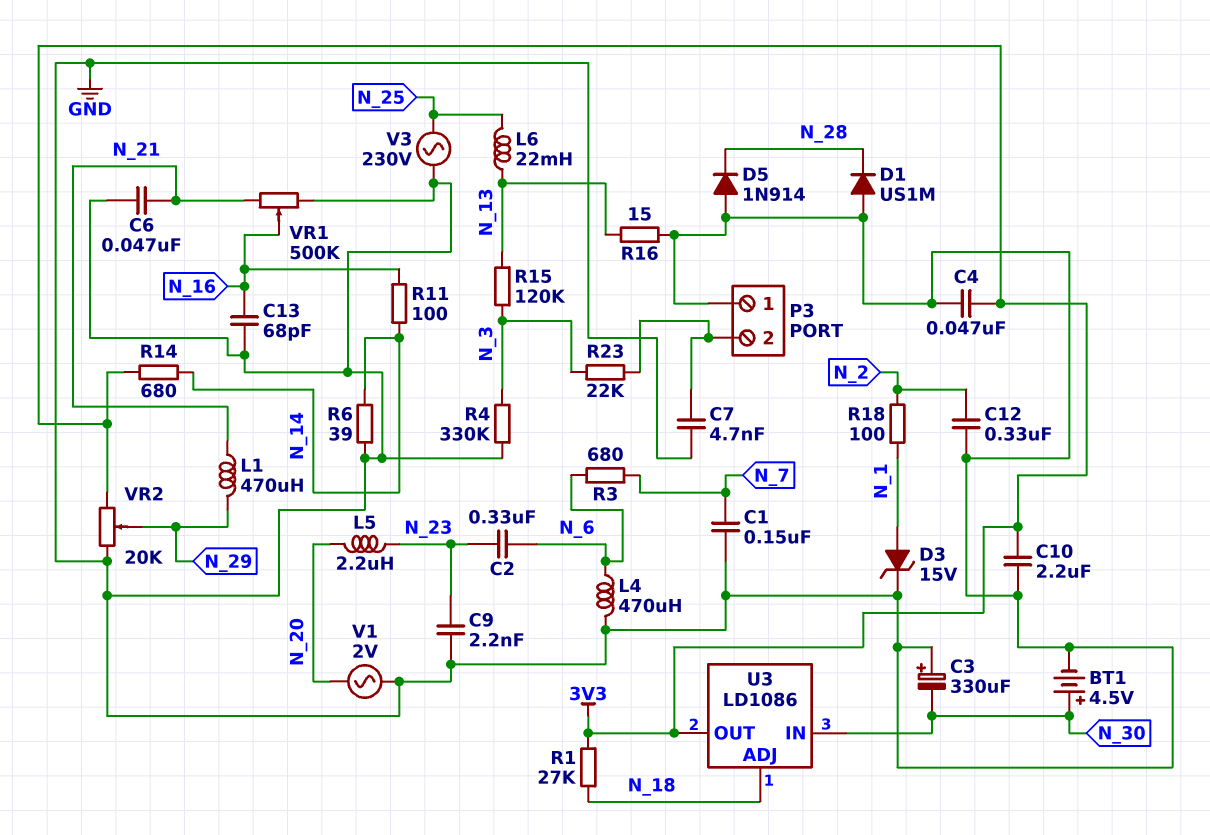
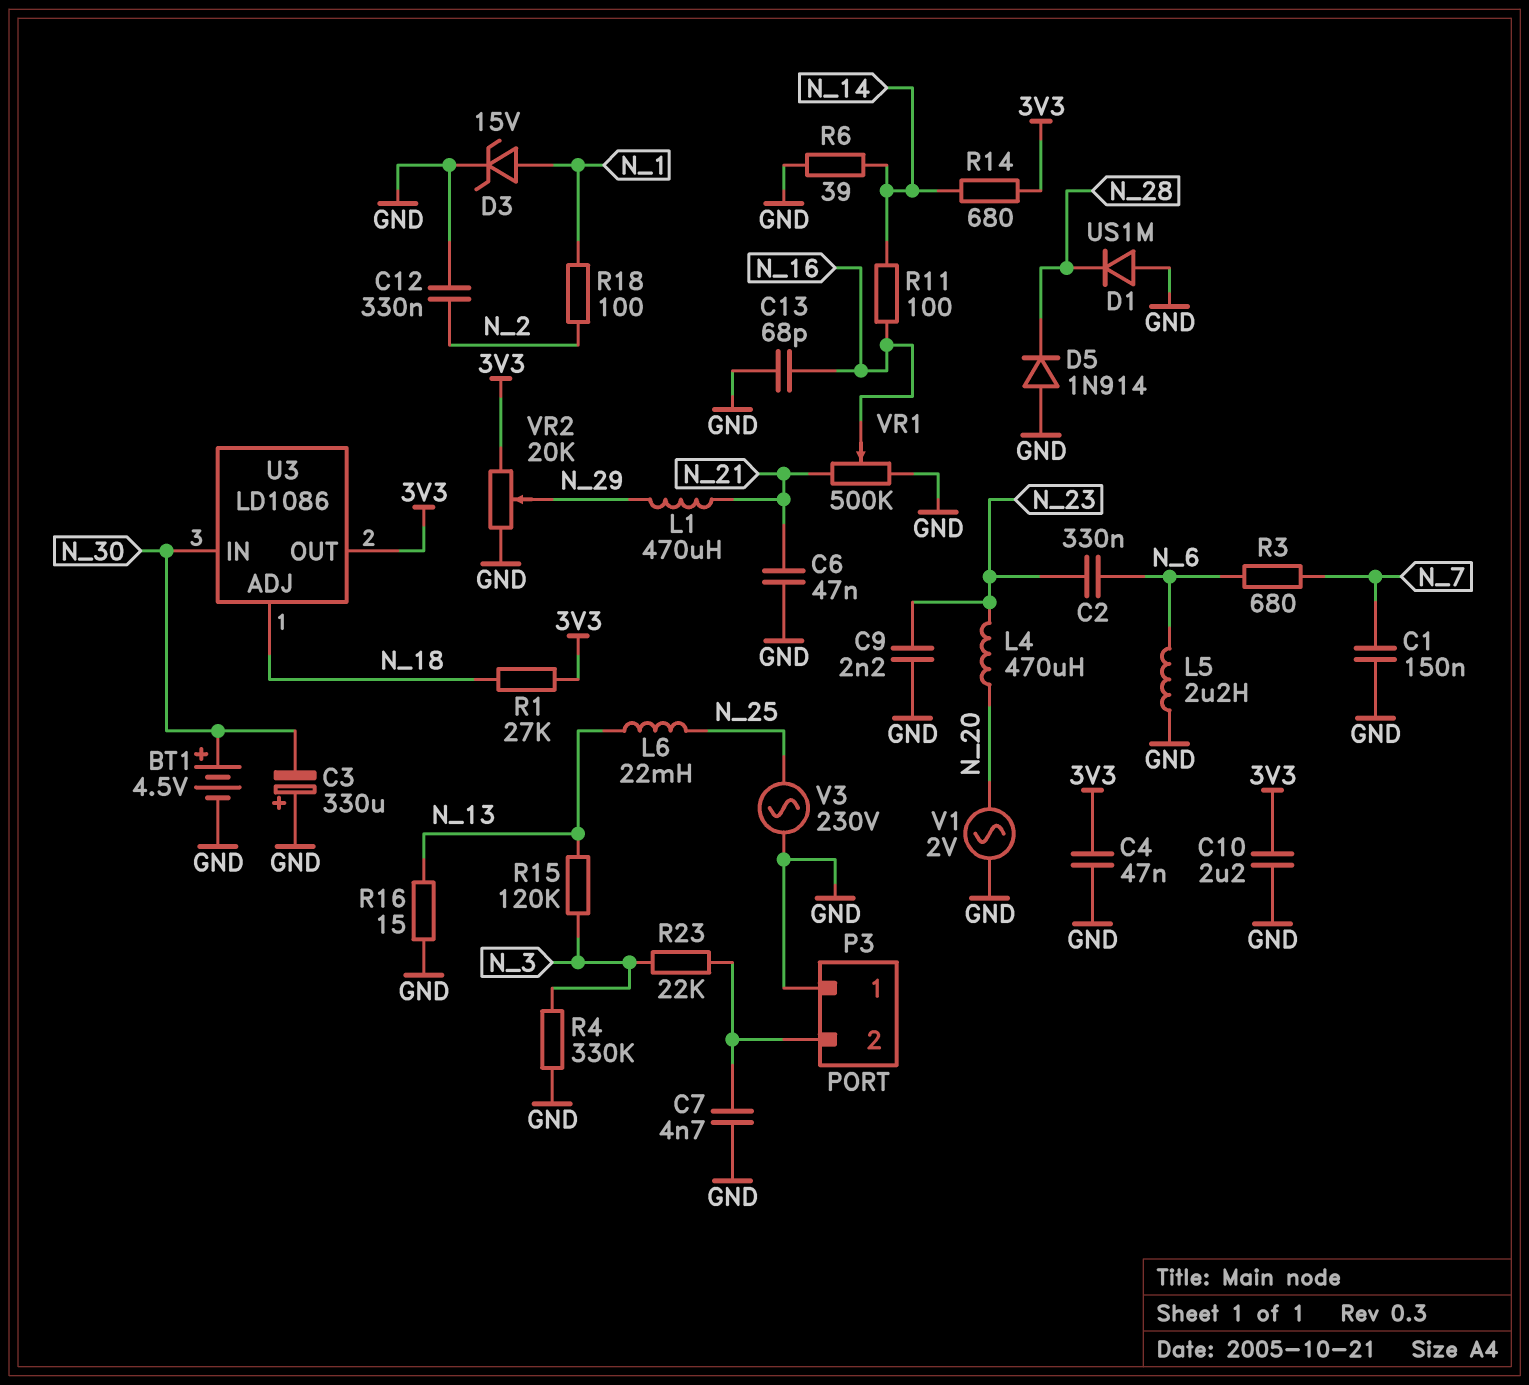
L4: 470uH (GND, N_6) -> 470uH (N_20, N_23)
L5: 2.2uH (N_20, N_23) -> 2.2uH (GND, N_6)

